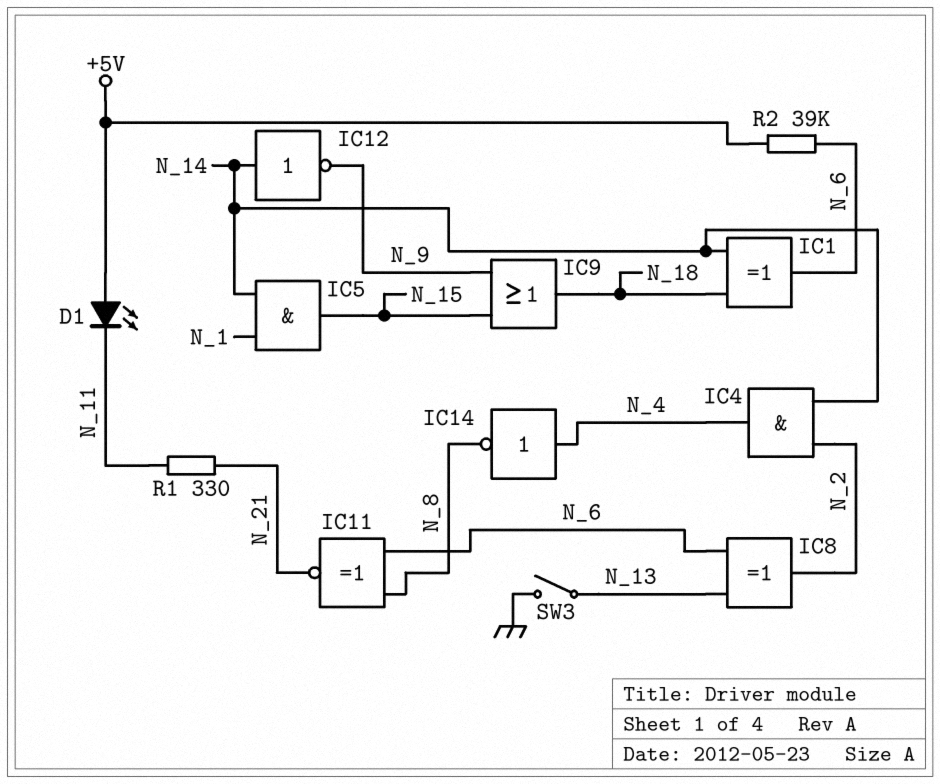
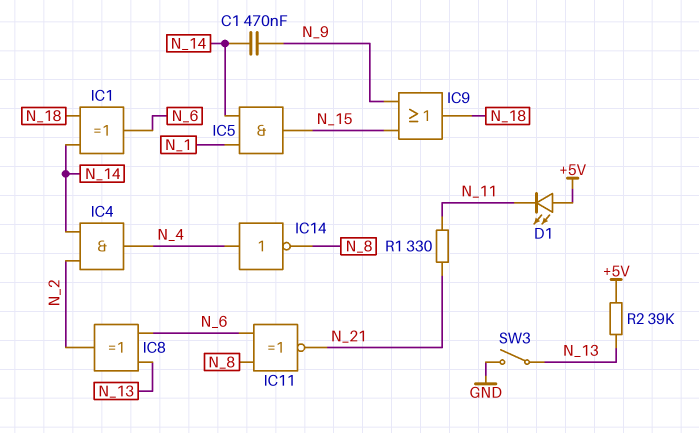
C1: none -> 470nF (N_9, N_14)
IC12: NOT (in N_14, out N_9) -> none
R2: 39k (+5V, N_6) -> 39k (+5V, N_13)

